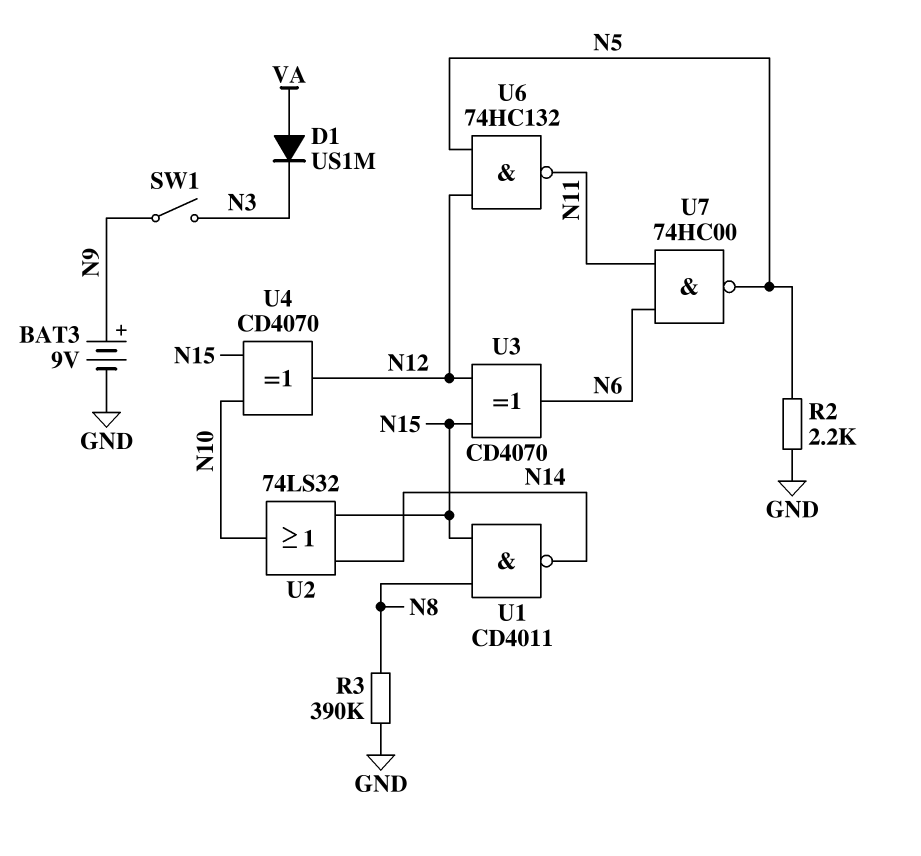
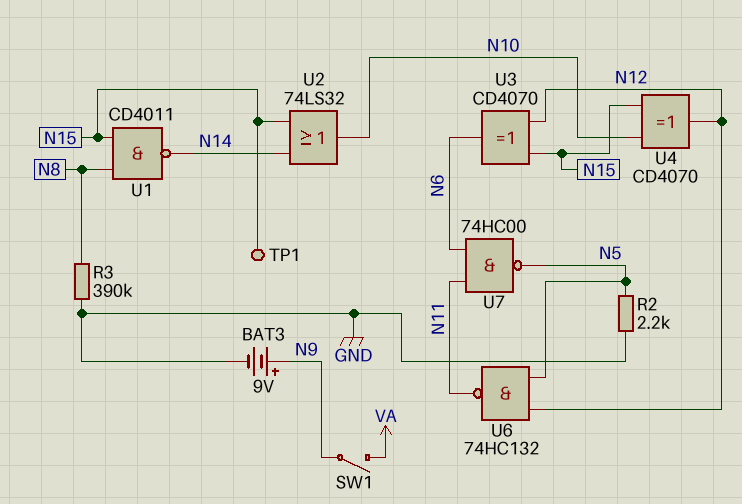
D1: diode US1M (A VA, K N3) -> none
SW1: switch (N3, N9) -> switch (N9, VA)
TP1: none -> test point (N15)

